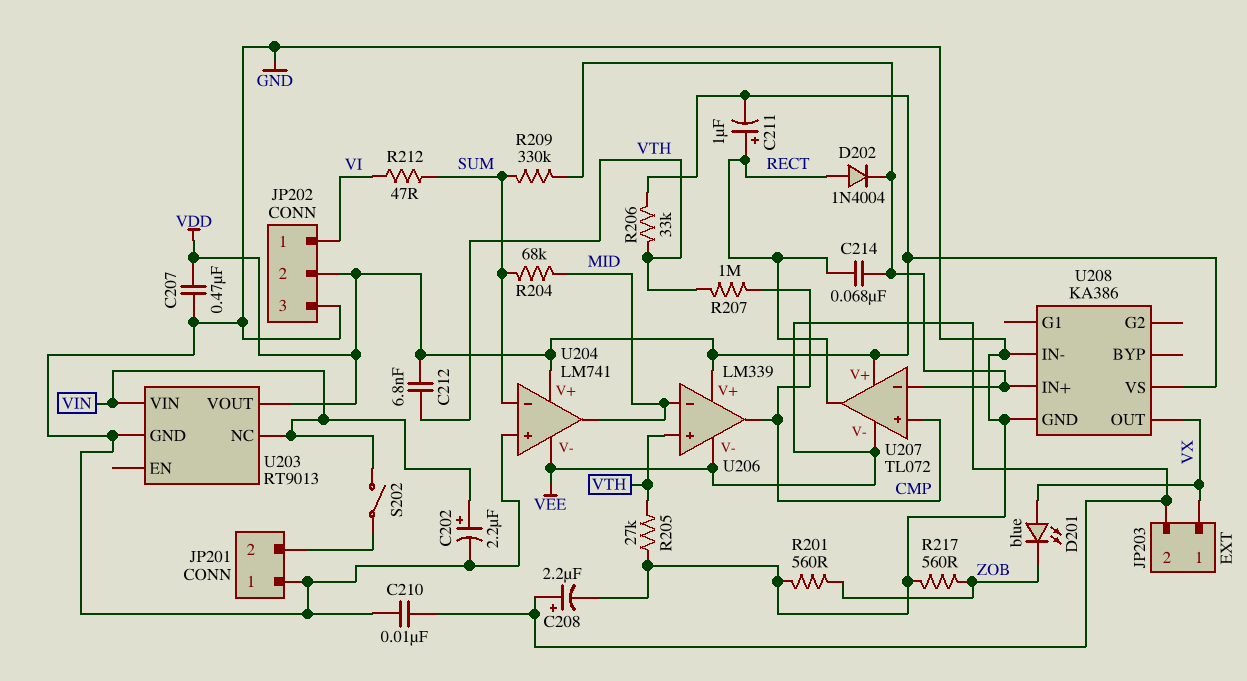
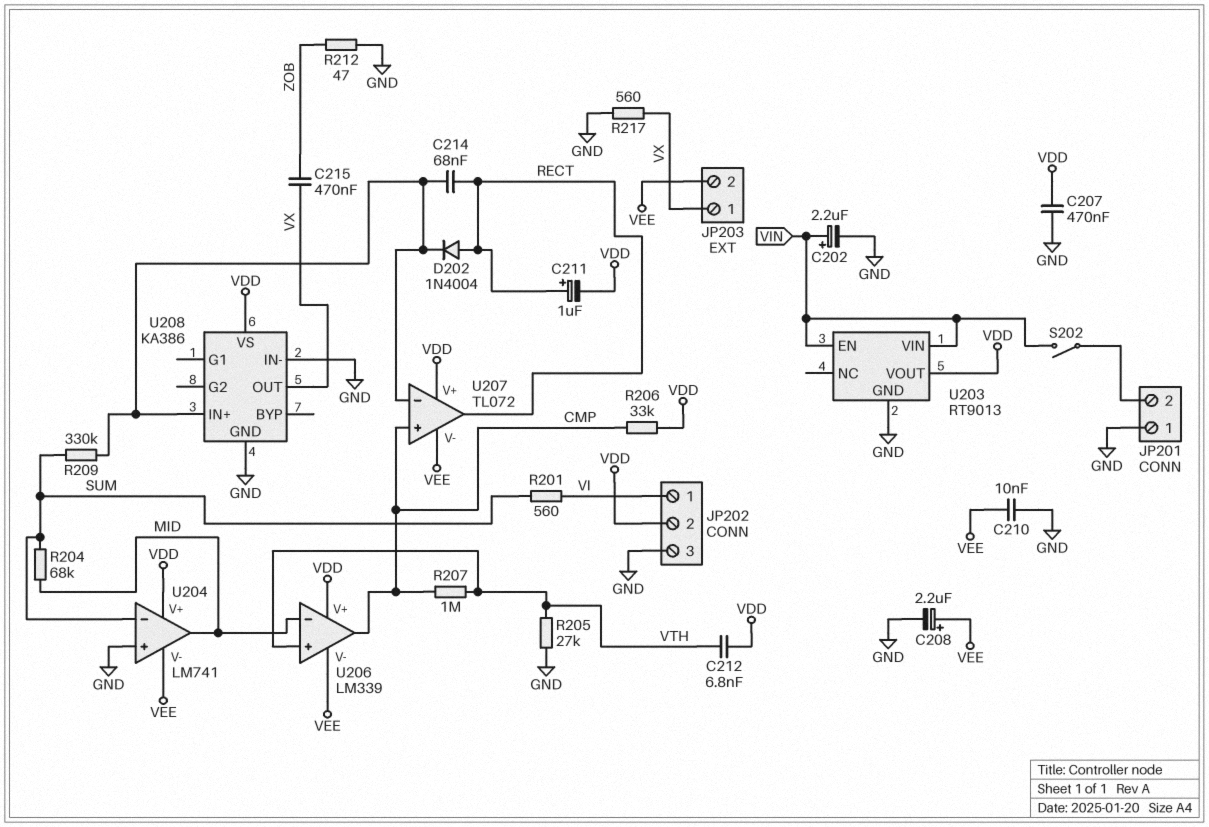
C215: none -> 470nF (VX, ZOB)
D201: LED blue (A VX, K ZOB) -> none
R201: 560 (GND, ZOB) -> 560 (SUM, VI)
R206: 33k (VDD, VTH) -> 33k (CMP, VDD)
R212: 47 (SUM, VI) -> 47 (GND, ZOB)
R217: 560 (GND, ZOB) -> 560 (GND, VX)
U203 pin EN: none -> VIN
U203 pin NC: VIN -> none

